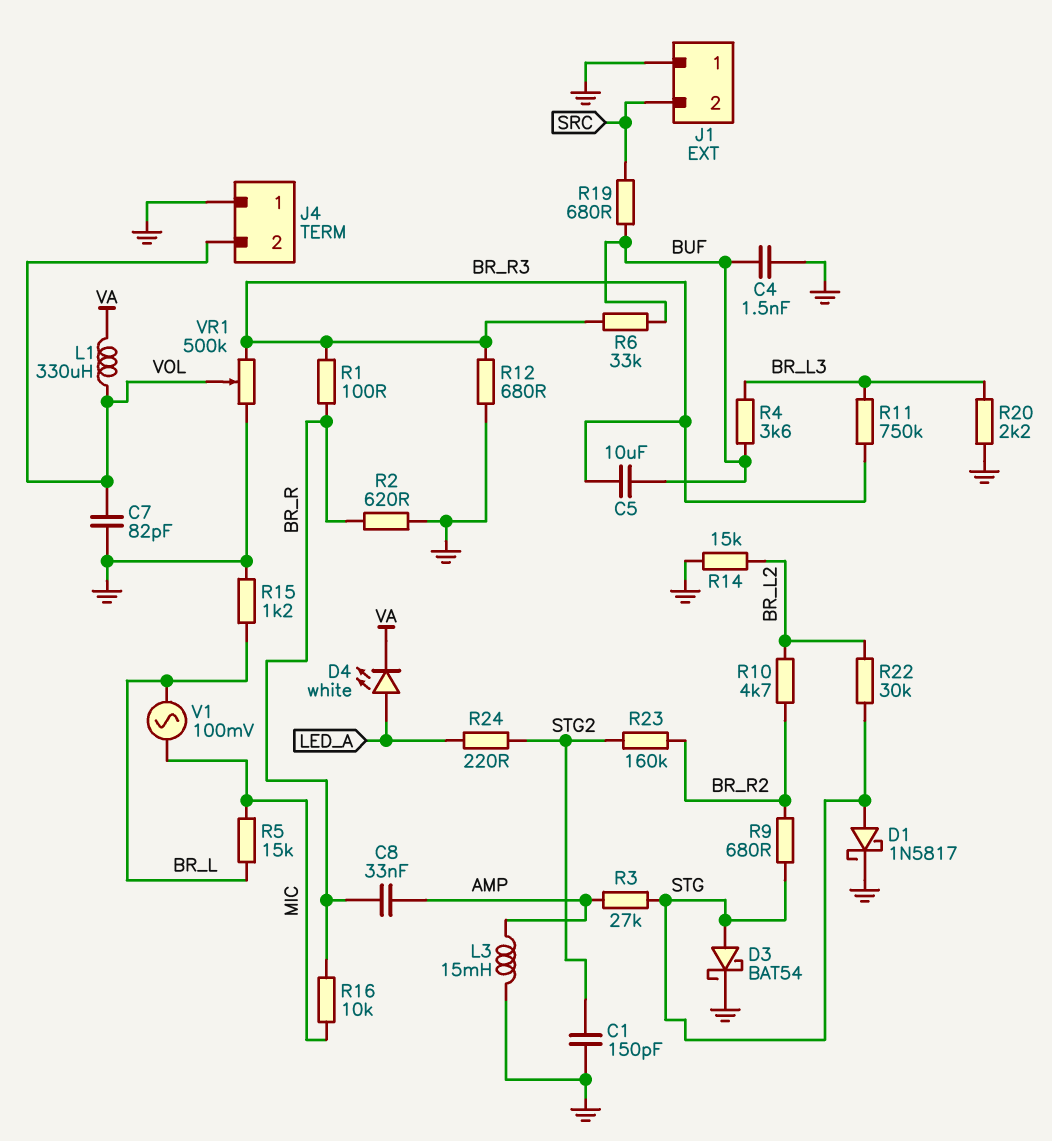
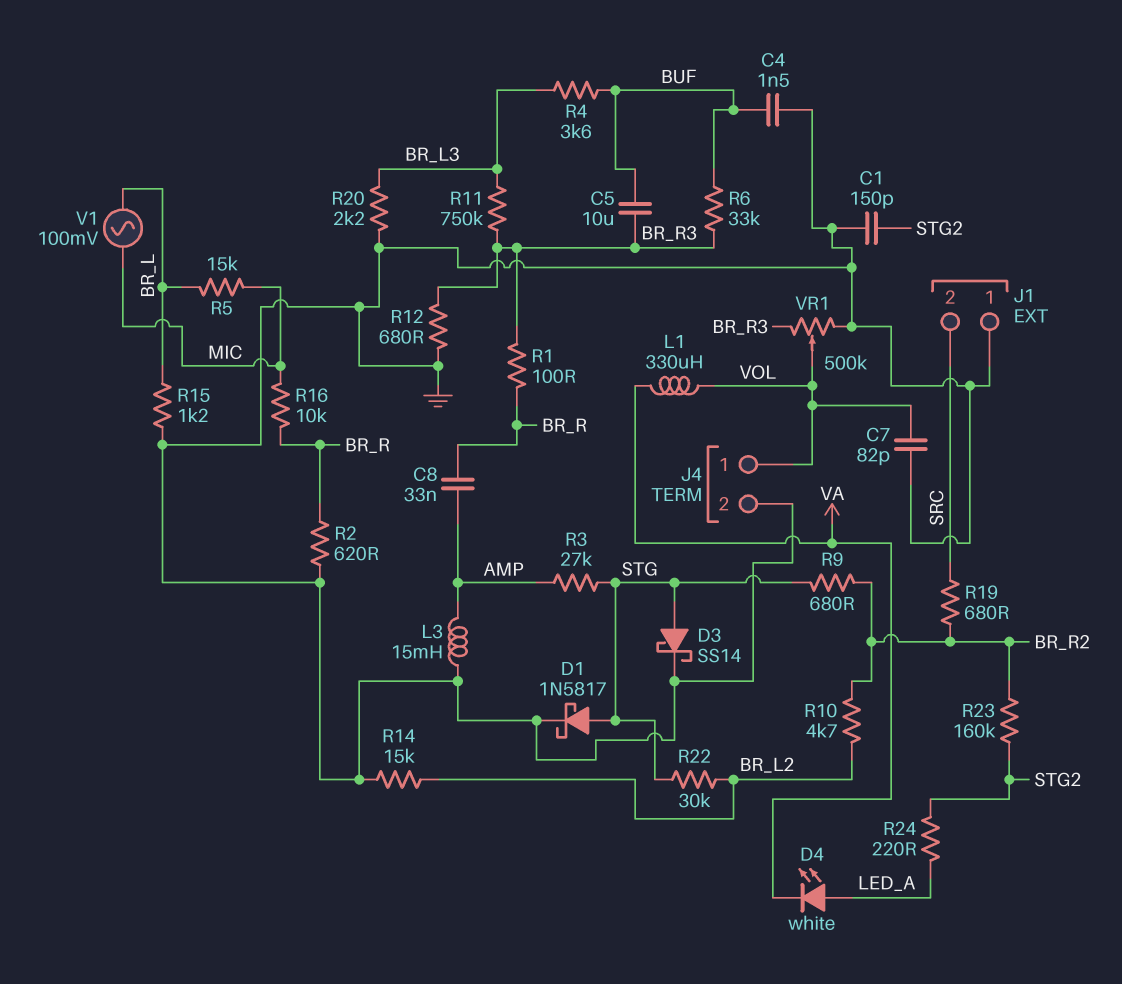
D3: schottky BAT54 (A STG, K GND) -> schottky SS14 (A STG, K GND)
J4 pin 1: GND -> VOL
J4 pin 2: VOL -> GND
R19: 680 (BUF, SRC) -> 680 (BR_R2, SRC)

